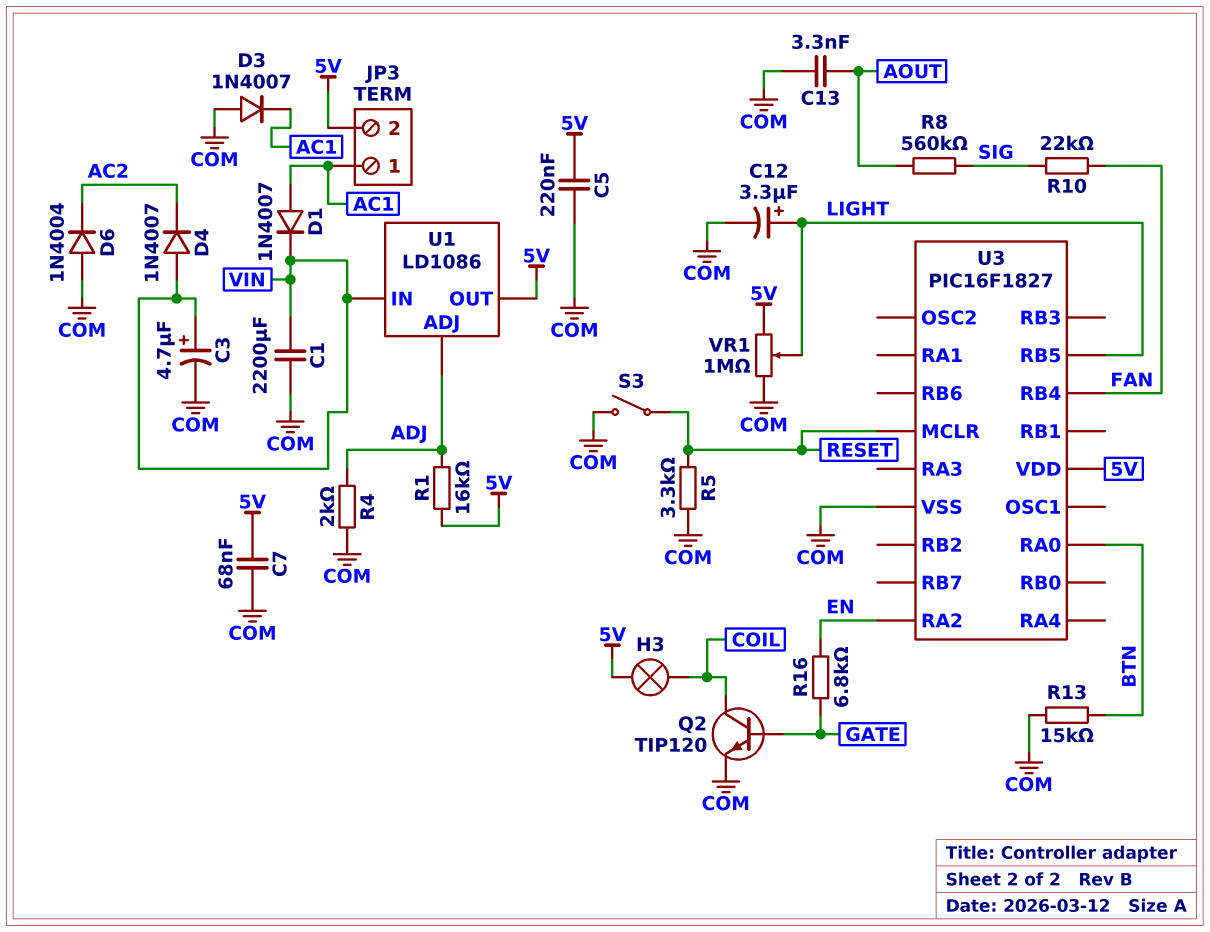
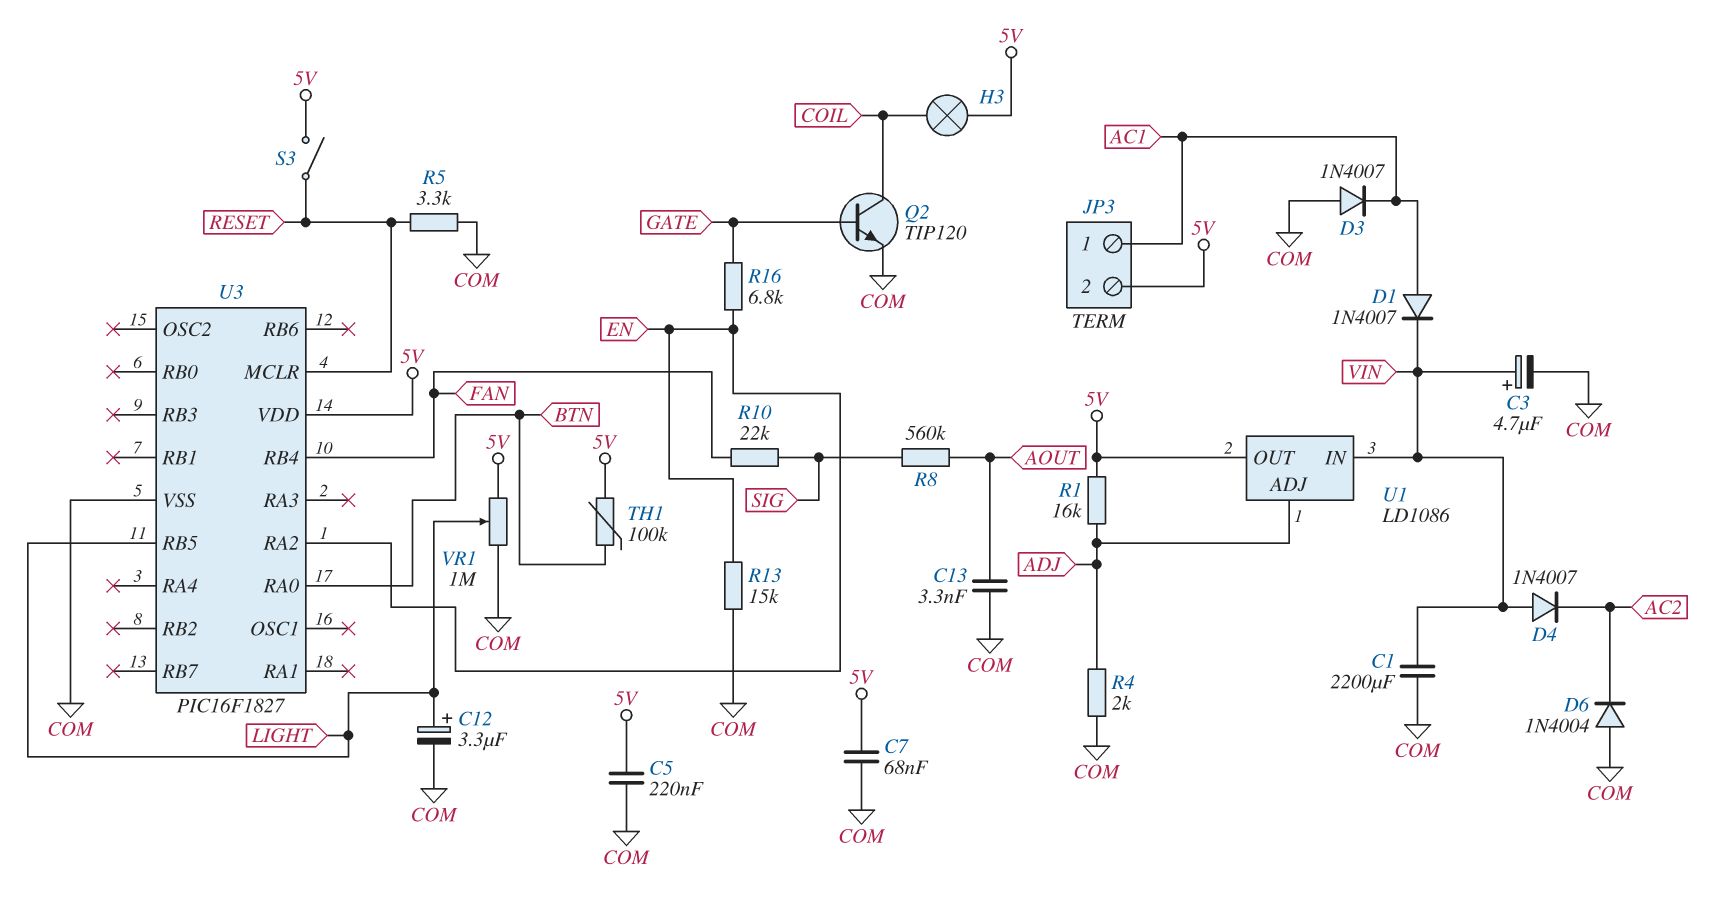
R13: 15k (BTN, COM) -> 15k (COM, EN)
S3: switch (COM, RESET) -> switch (5V, RESET)
TH1: none -> 100k (5V, BTN)

